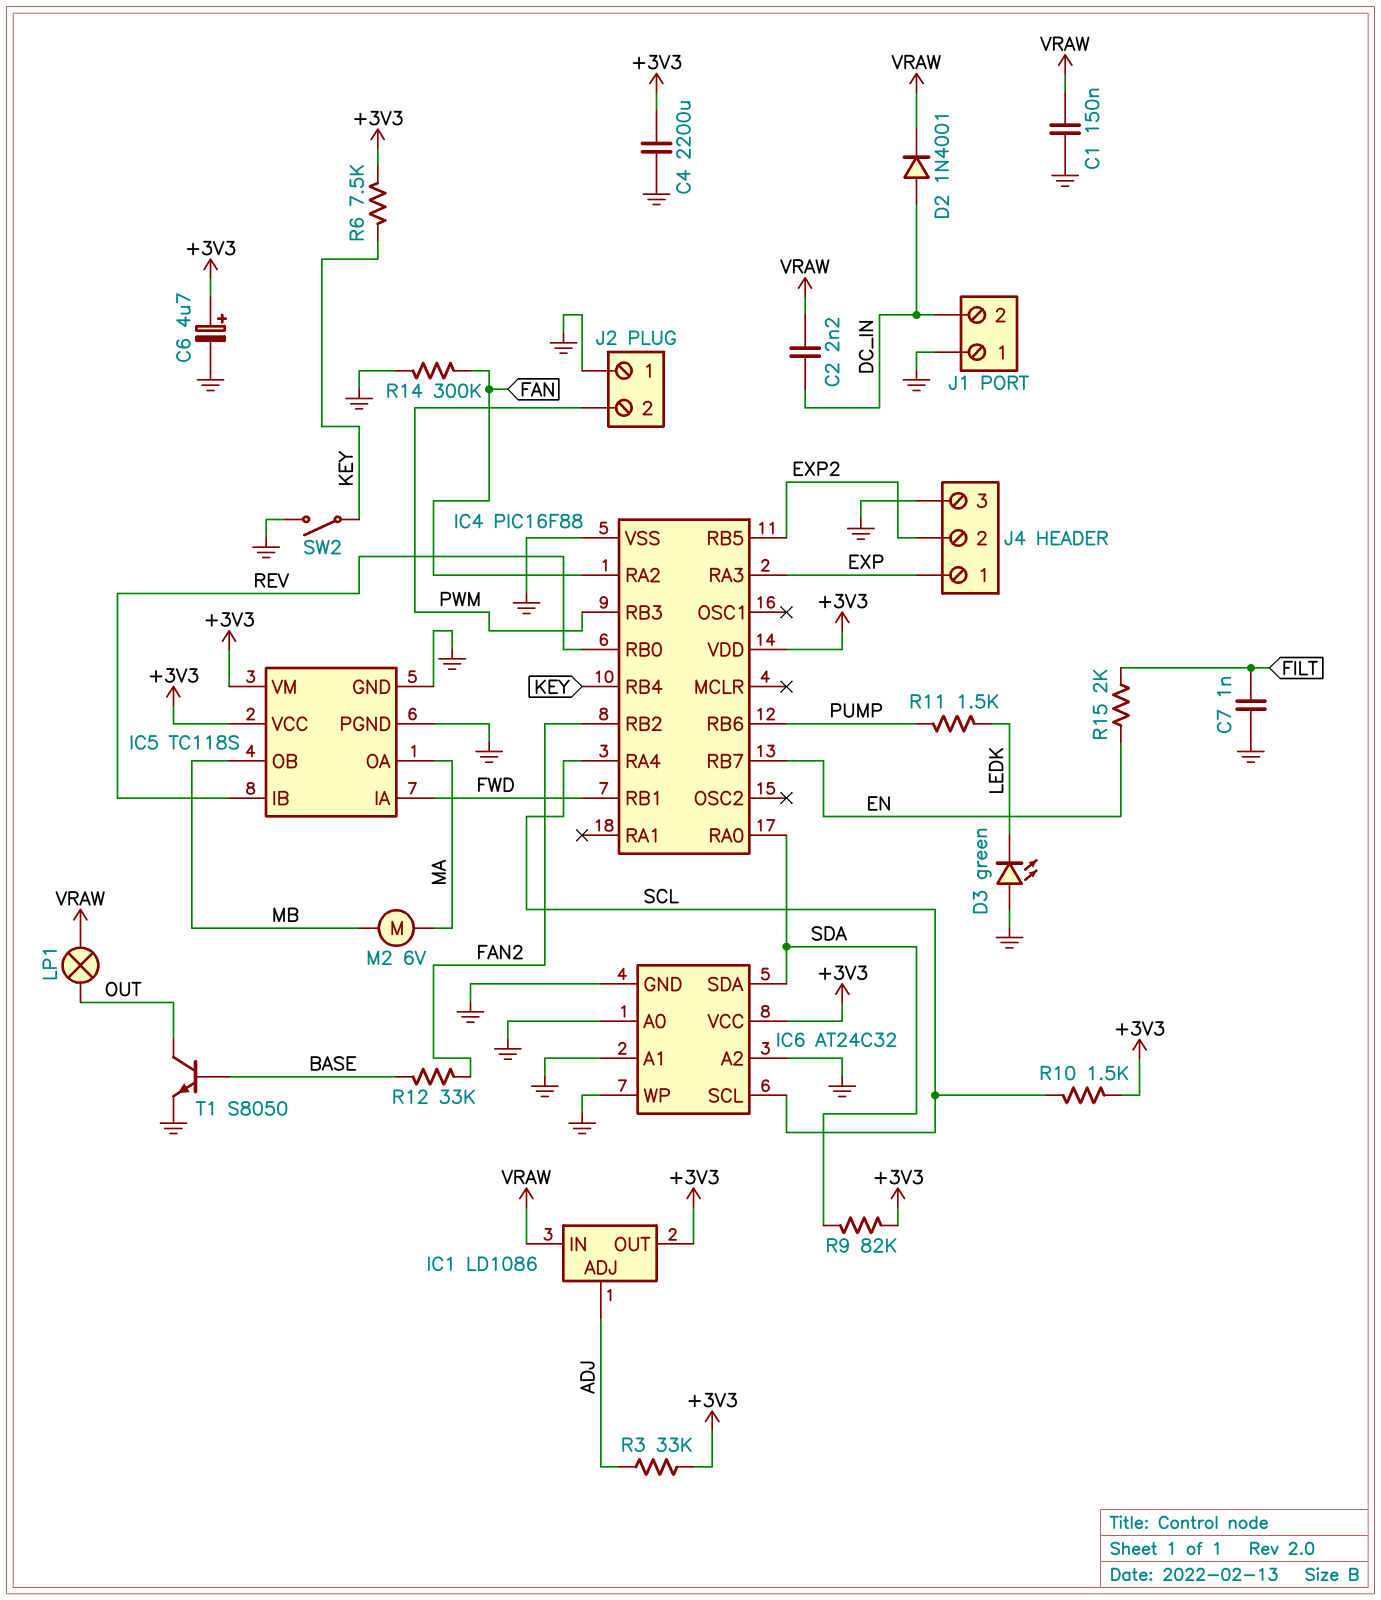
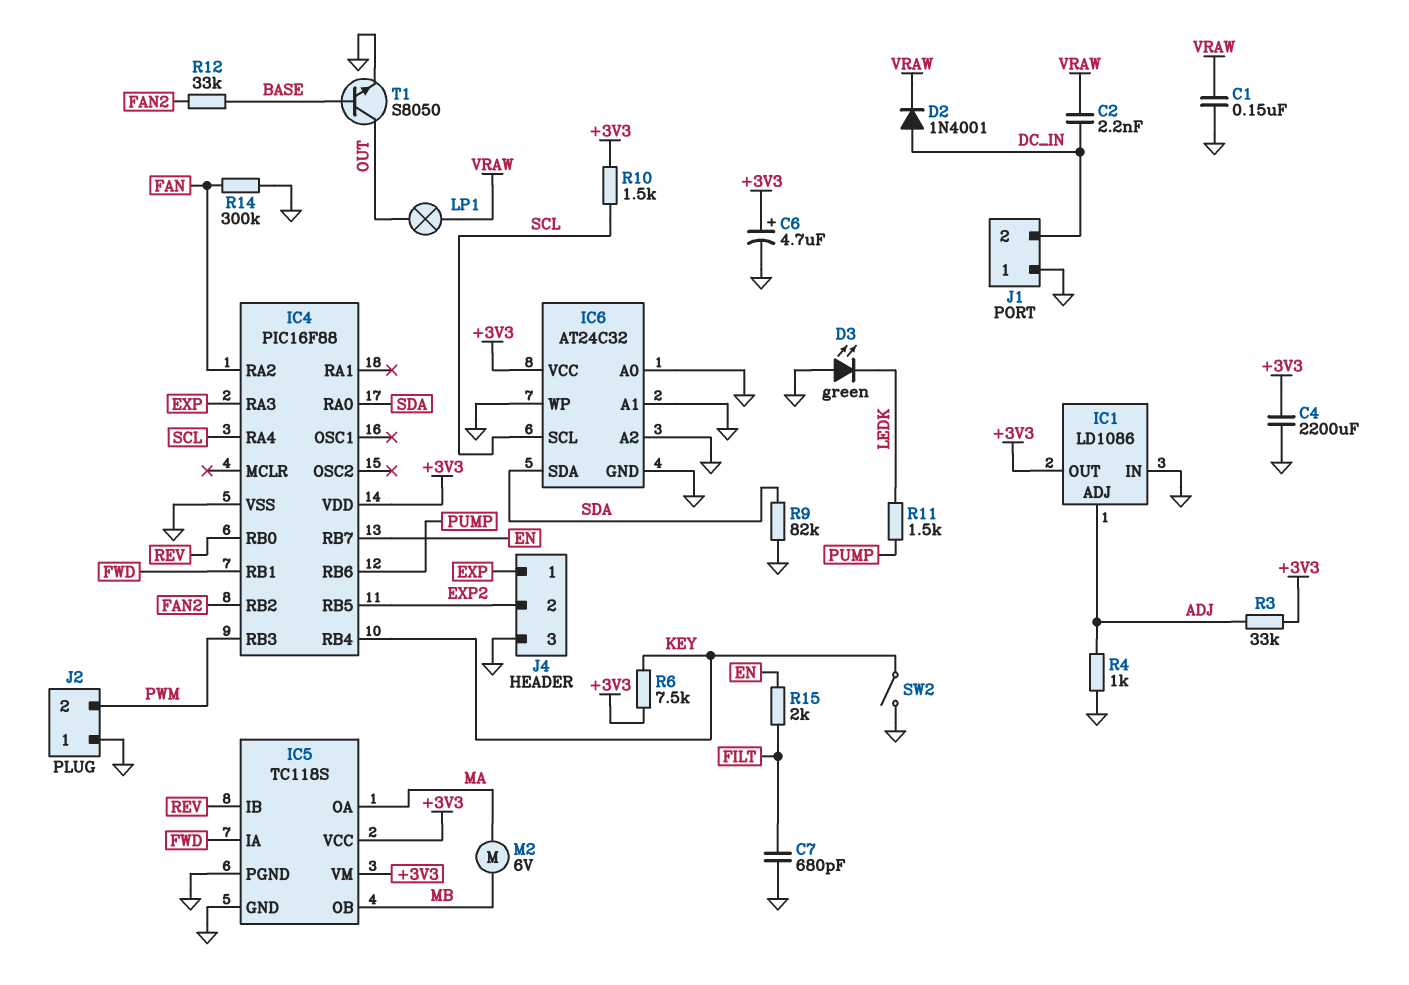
C7: 1nF (FILT, GND) -> 680pF (FILT, GND)
IC1 pin IN: VRAW -> GND
R4: none -> 1k (ADJ, GND)
R9: 82k (+3V3, SDA) -> 82k (GND, SDA)

